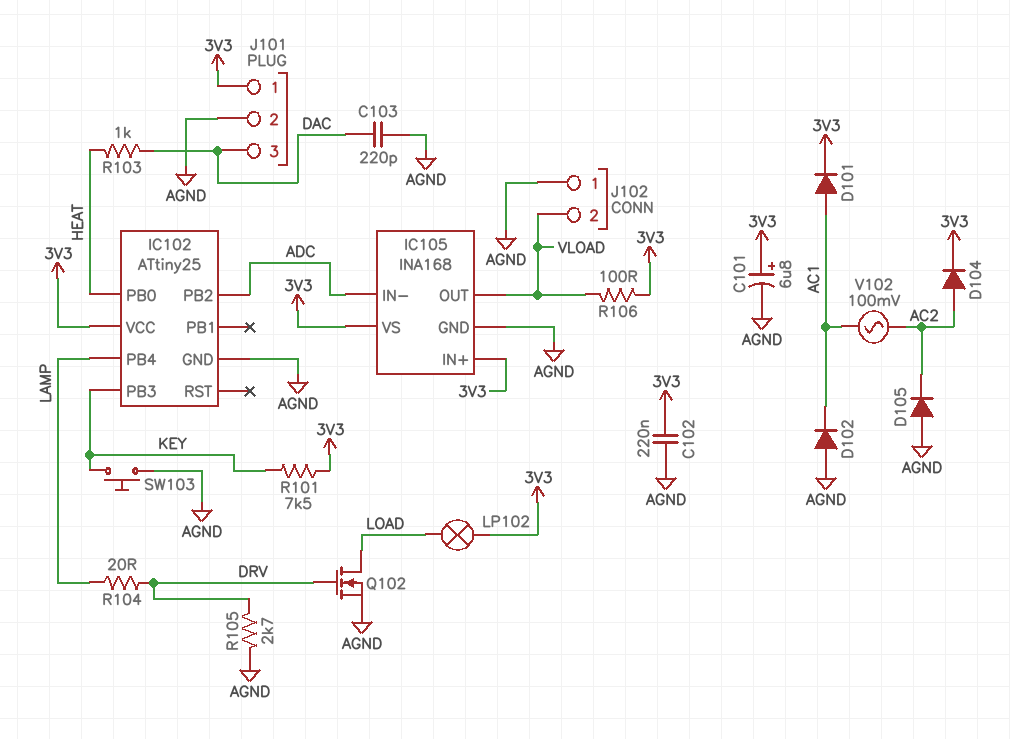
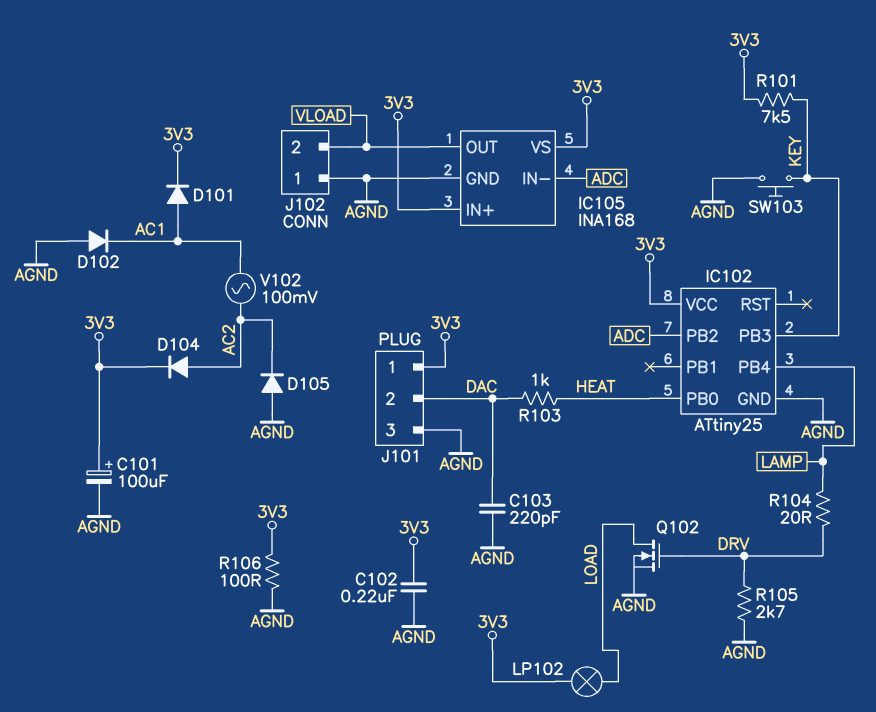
C101: 6.8uF (plus 3V3, minus AGND) -> 100uF (plus 3V3, minus AGND)
J101 pin 2: AGND -> DAC
J101 pin 3: DAC -> AGND
R106: 100 (3V3, VLOAD) -> 100 (3V3, AGND)

